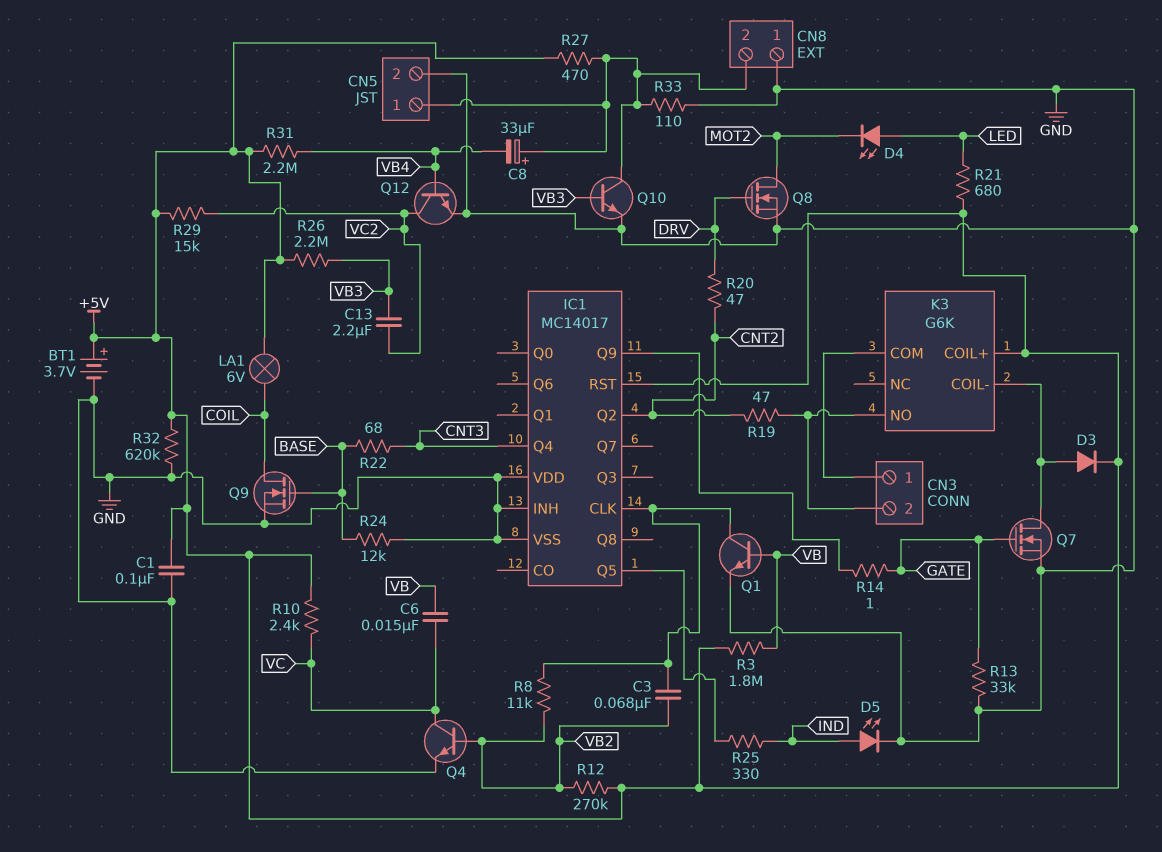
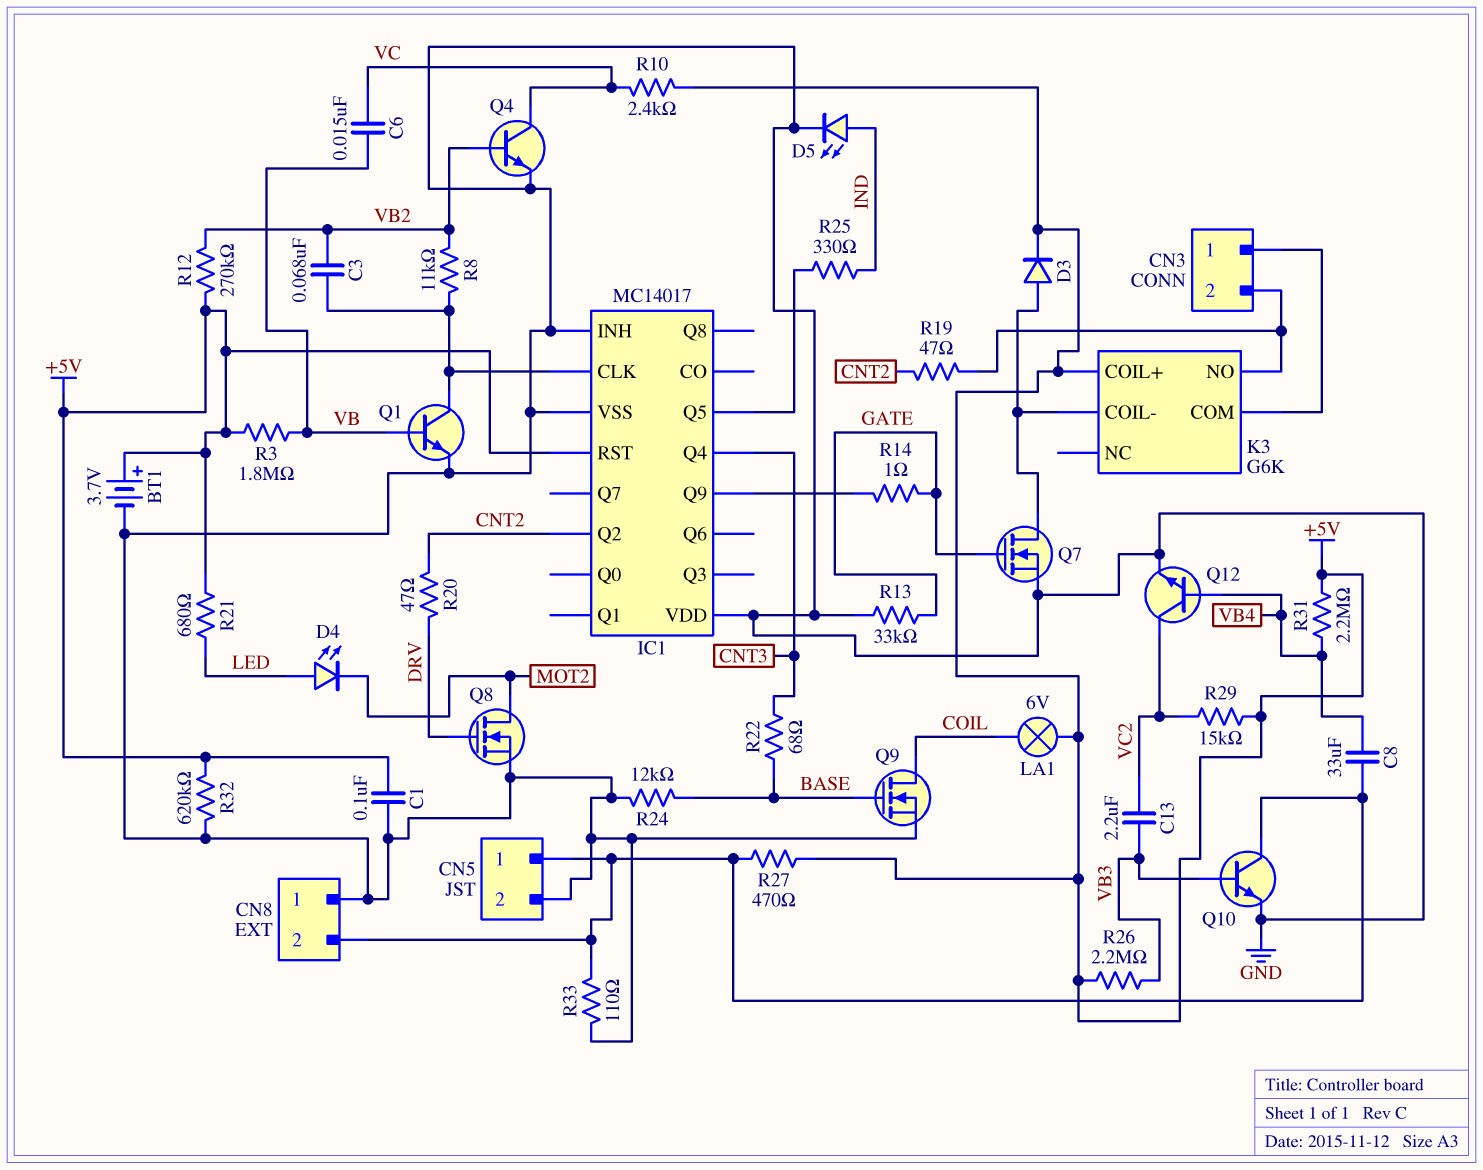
C8: 33uF (plus CN5/1, minus VB4) -> 33uF (CN5/1, VB4)

